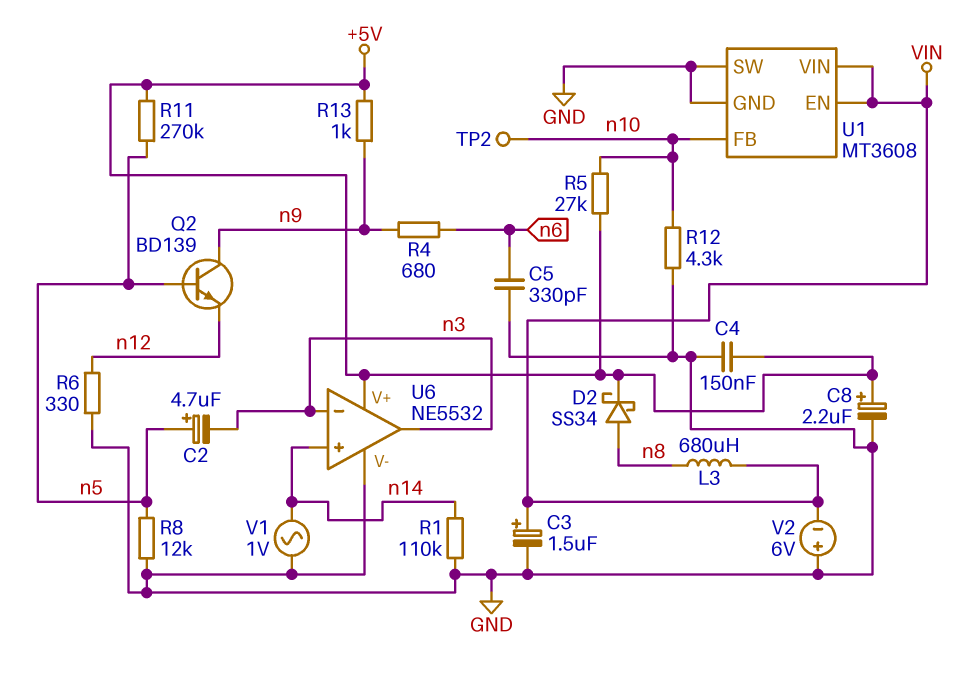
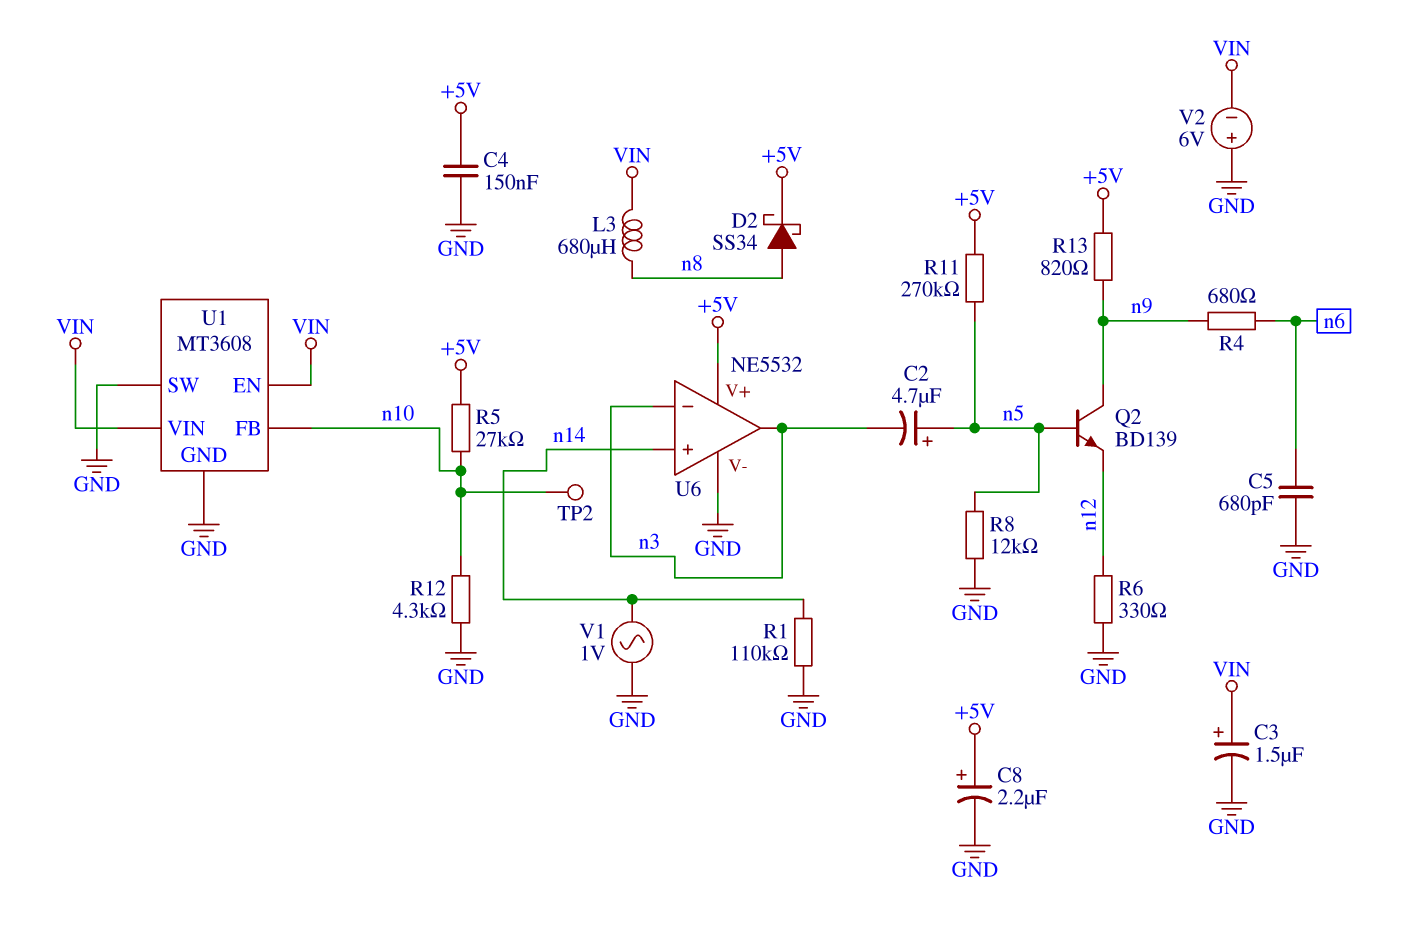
C5: 330pF (GND, n6) -> 680pF (GND, n6)
R13: 1k (+5V, n9) -> 820 (+5V, n9)

